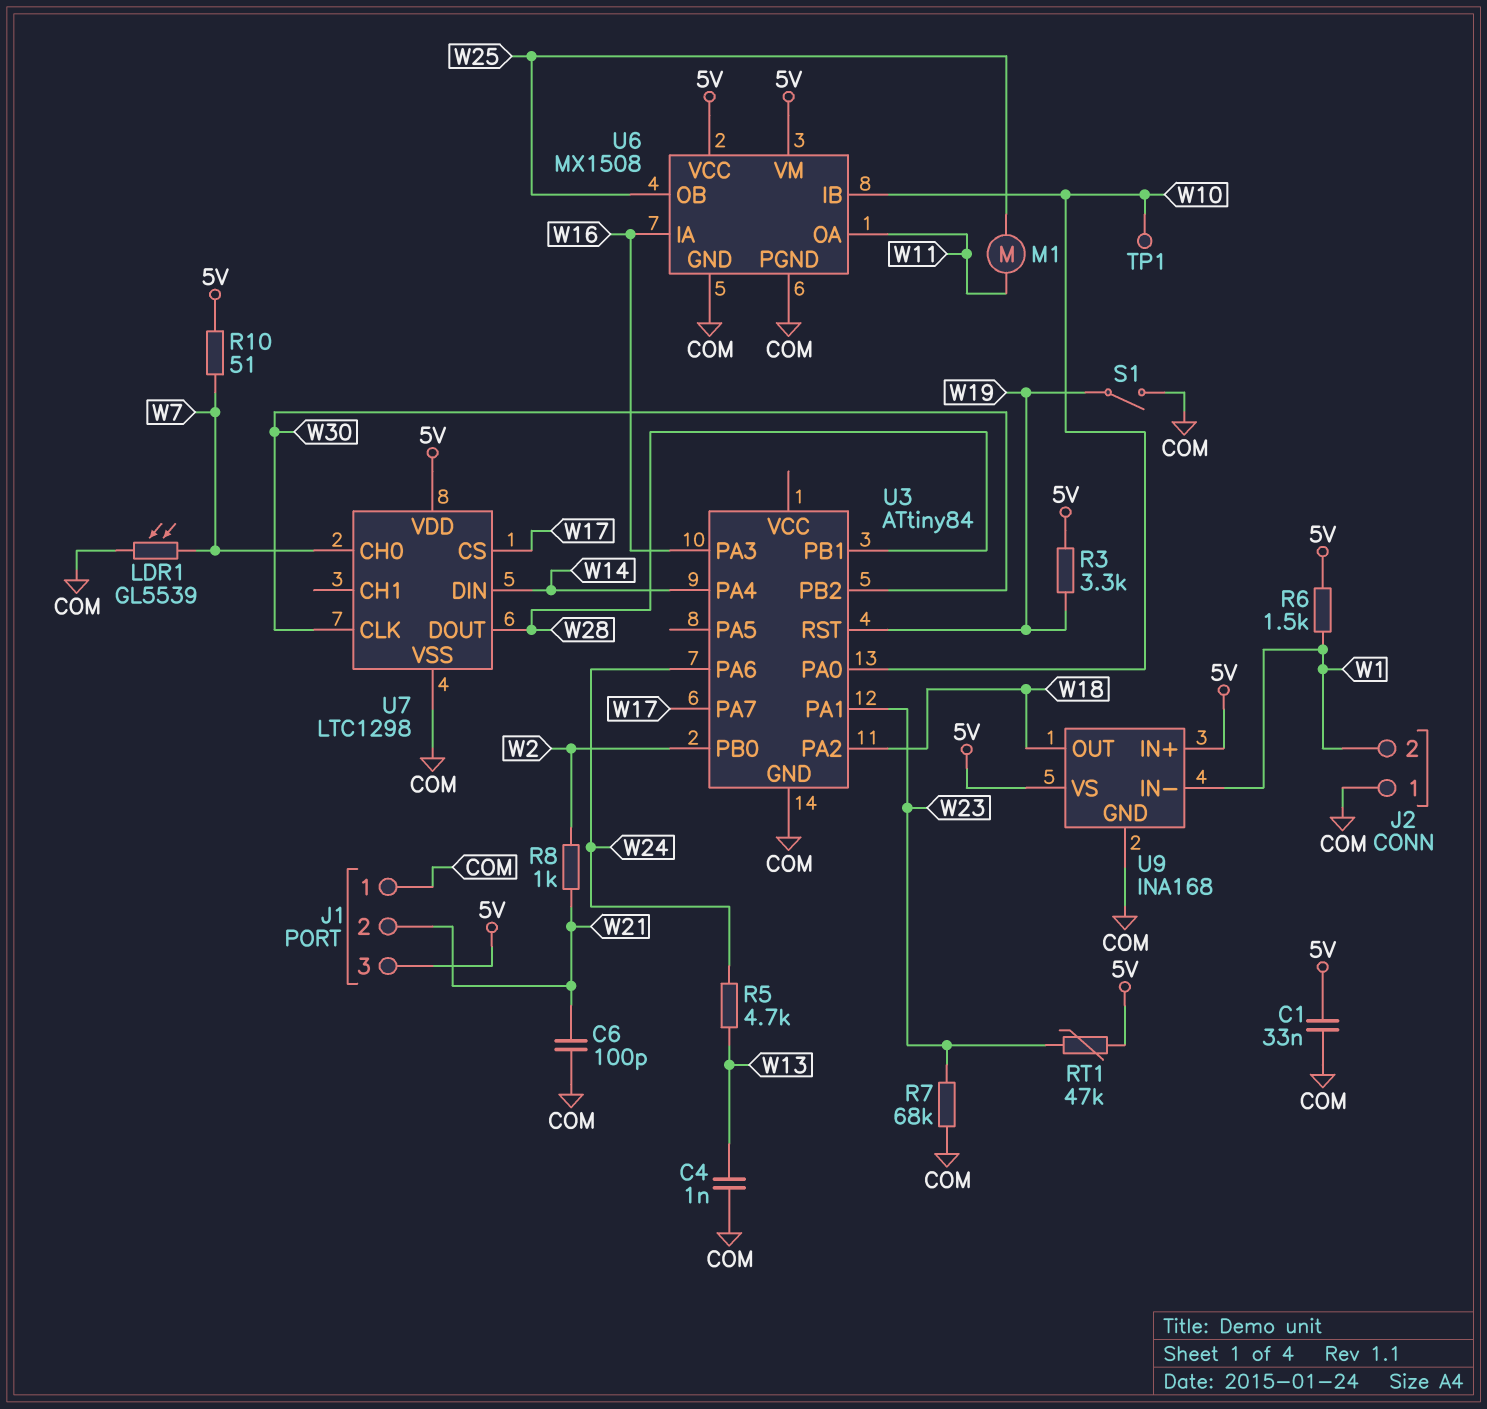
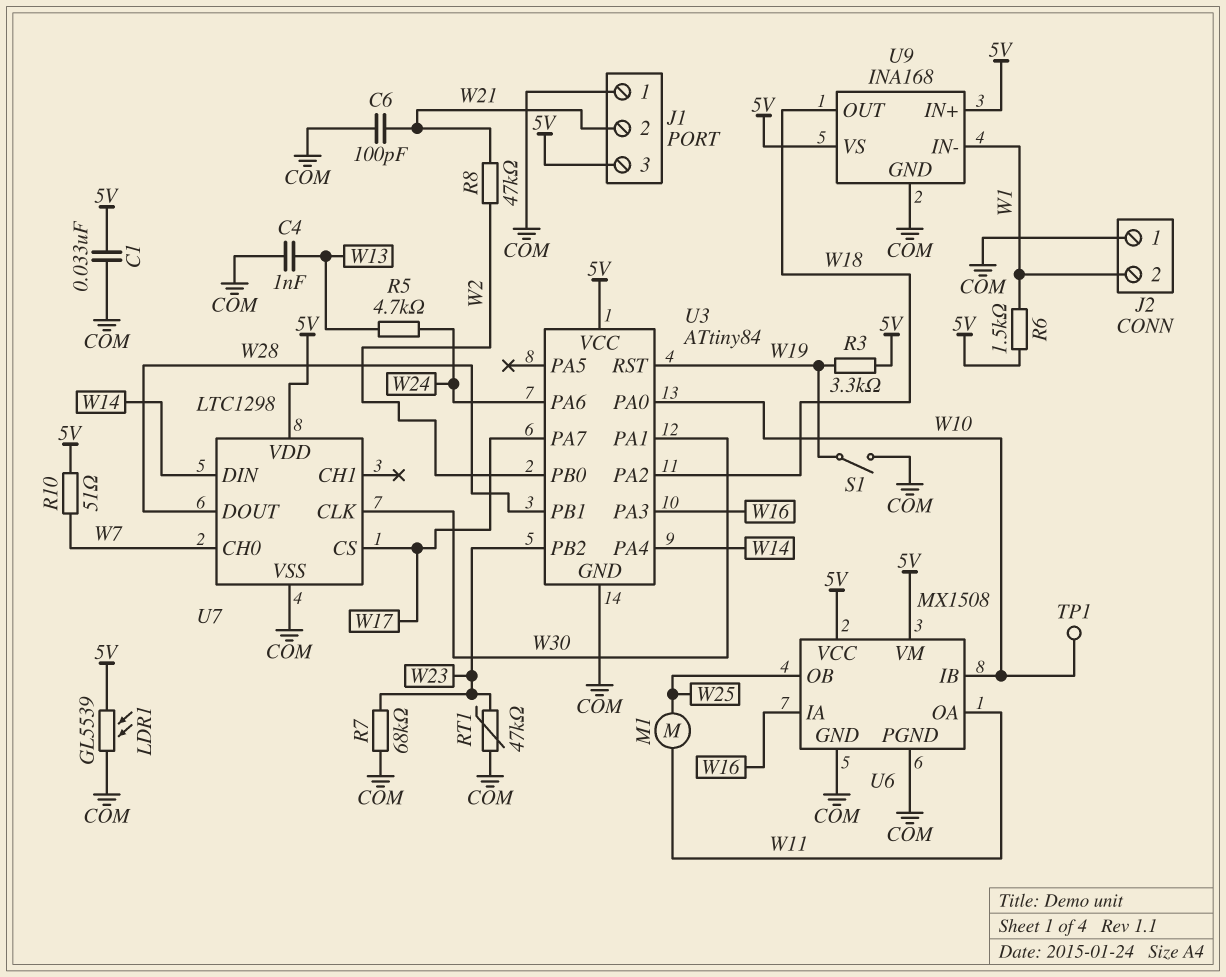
LDR1: GL5539 (COM, W7) -> GL5539 (5V, COM)
R8: 1k (W2, W21) -> 47k (W2, W21)
RT1: 47k (5V, W23) -> 47k (COM, W23)
U3 pin PA1: W23 -> W30
U3 pin PB2: W30 -> W23
U3 pin VCC: none -> 5V

